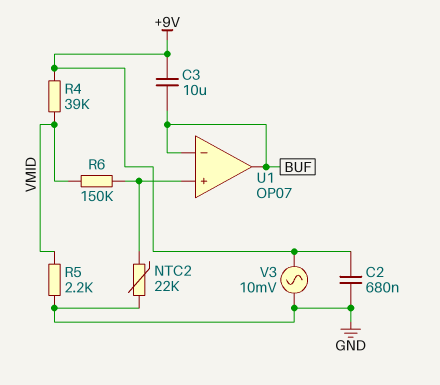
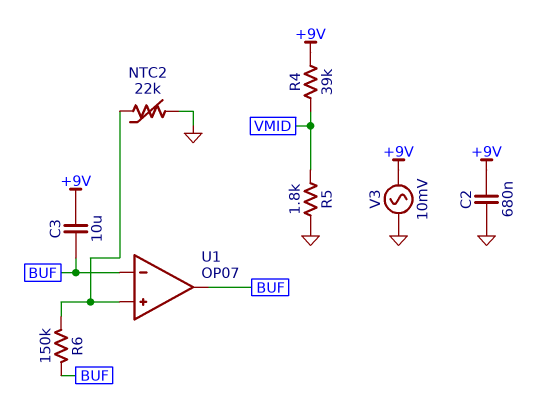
R5: 2.2k (GND, VMID) -> 1.8k (GND, VMID)
R6: 150k (U1/in+, VMID) -> 150k (BUF, U1/in+)

